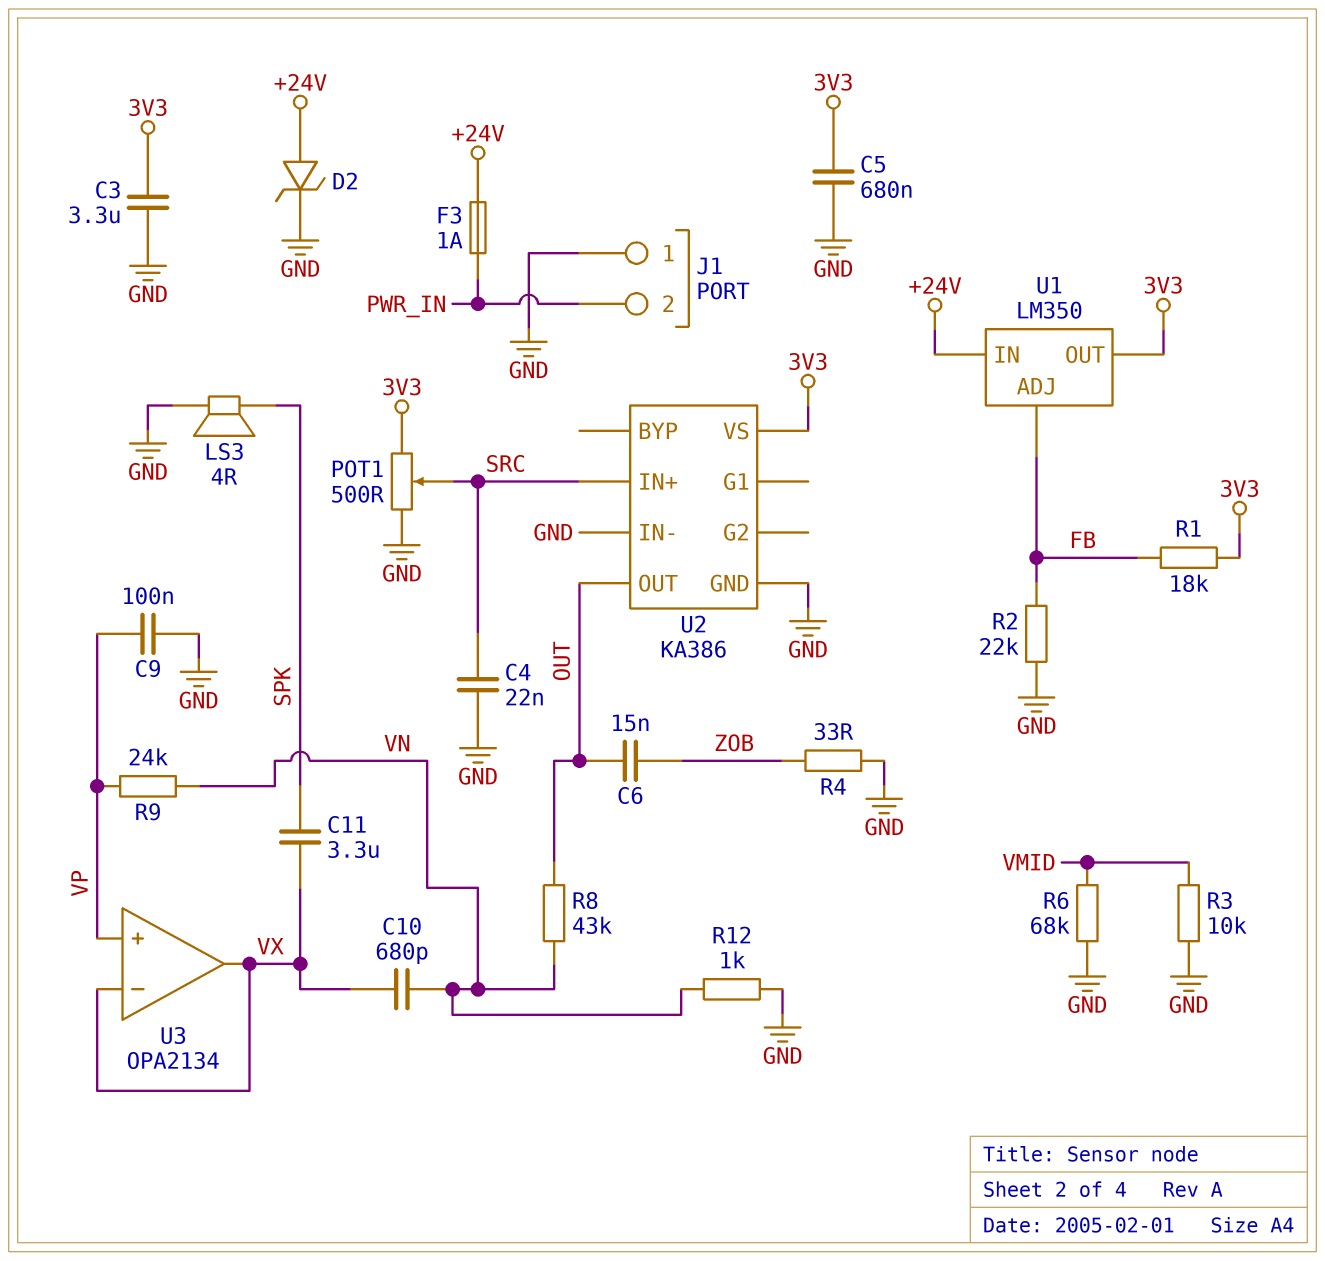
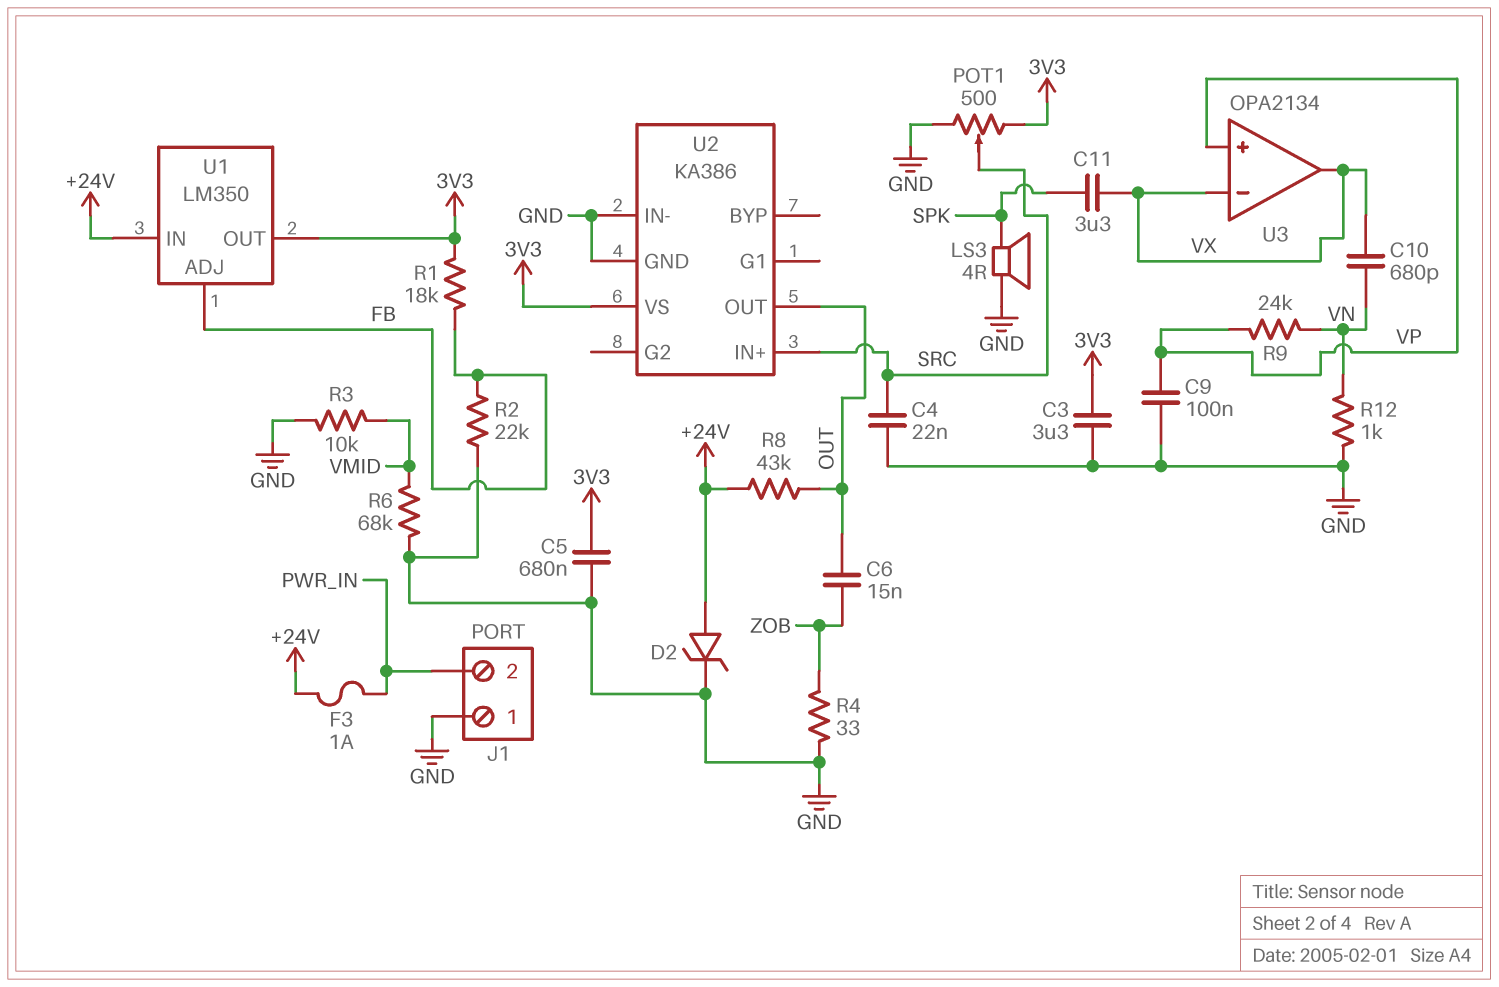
R8: 43k (OUT, VN) -> 43k (+24V, OUT)

